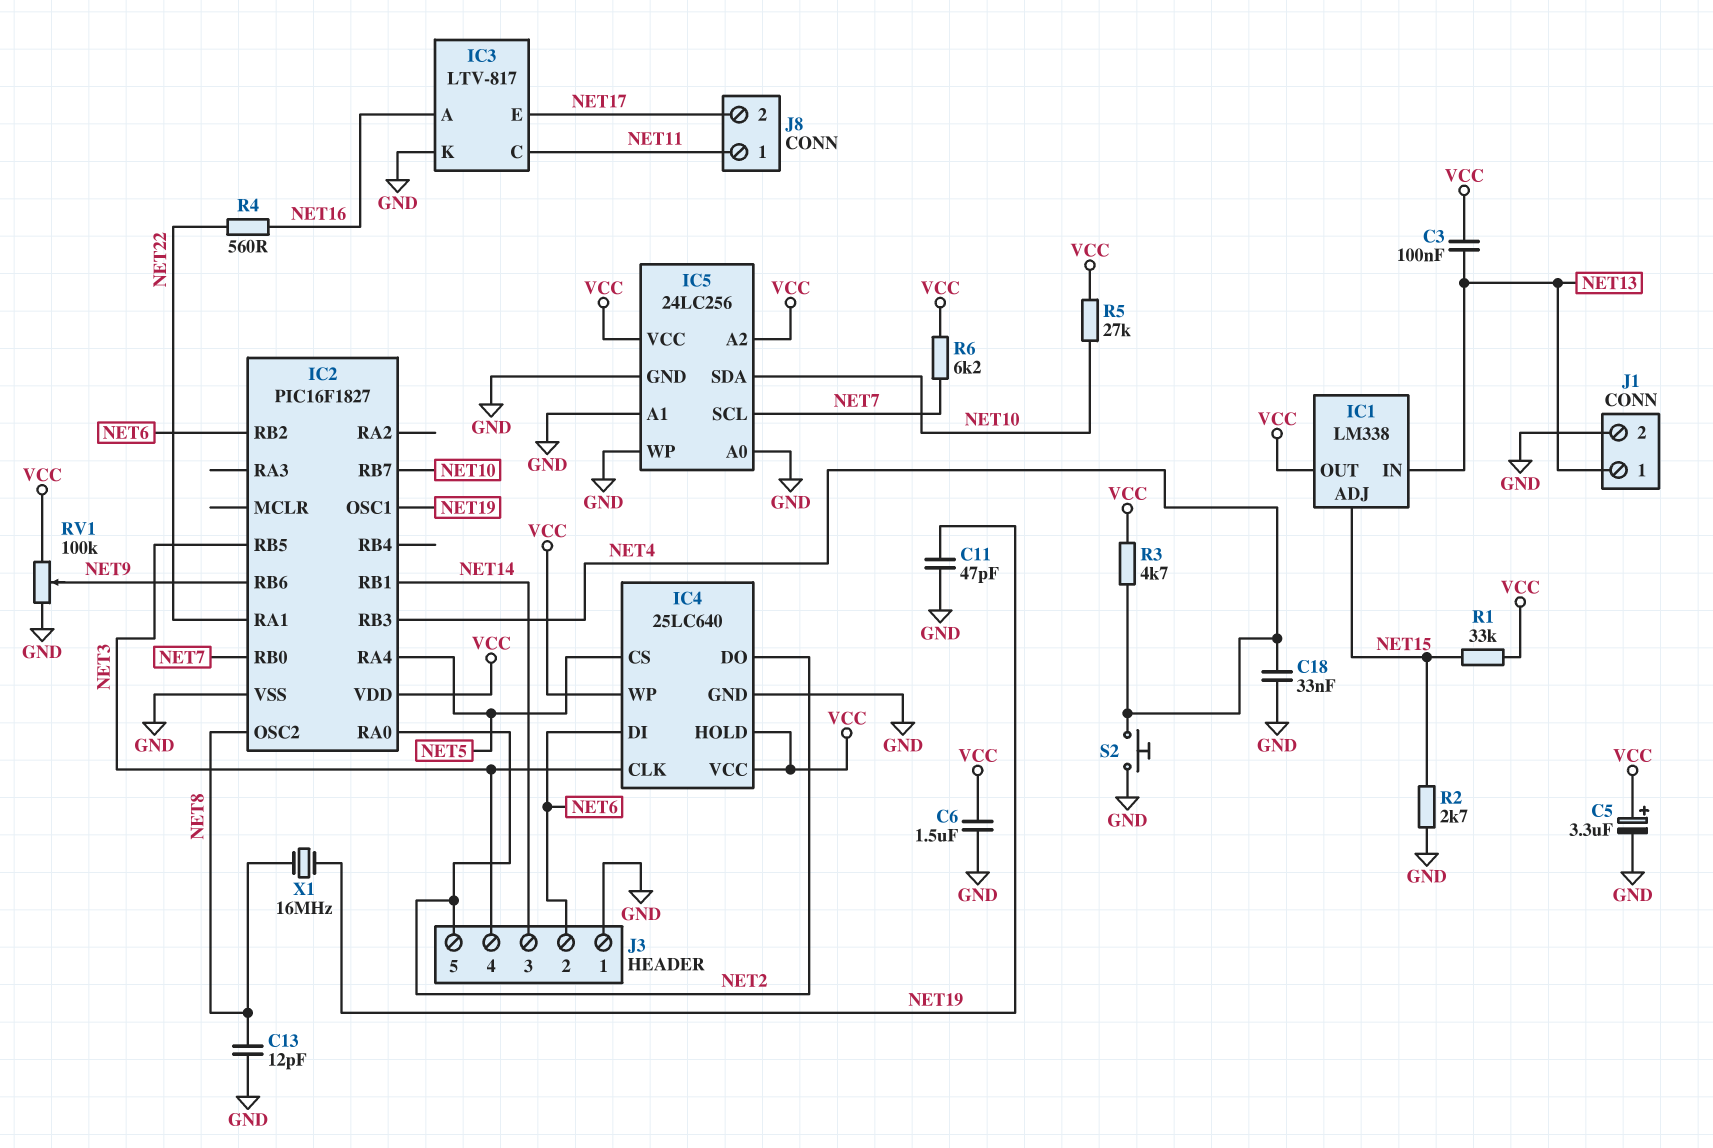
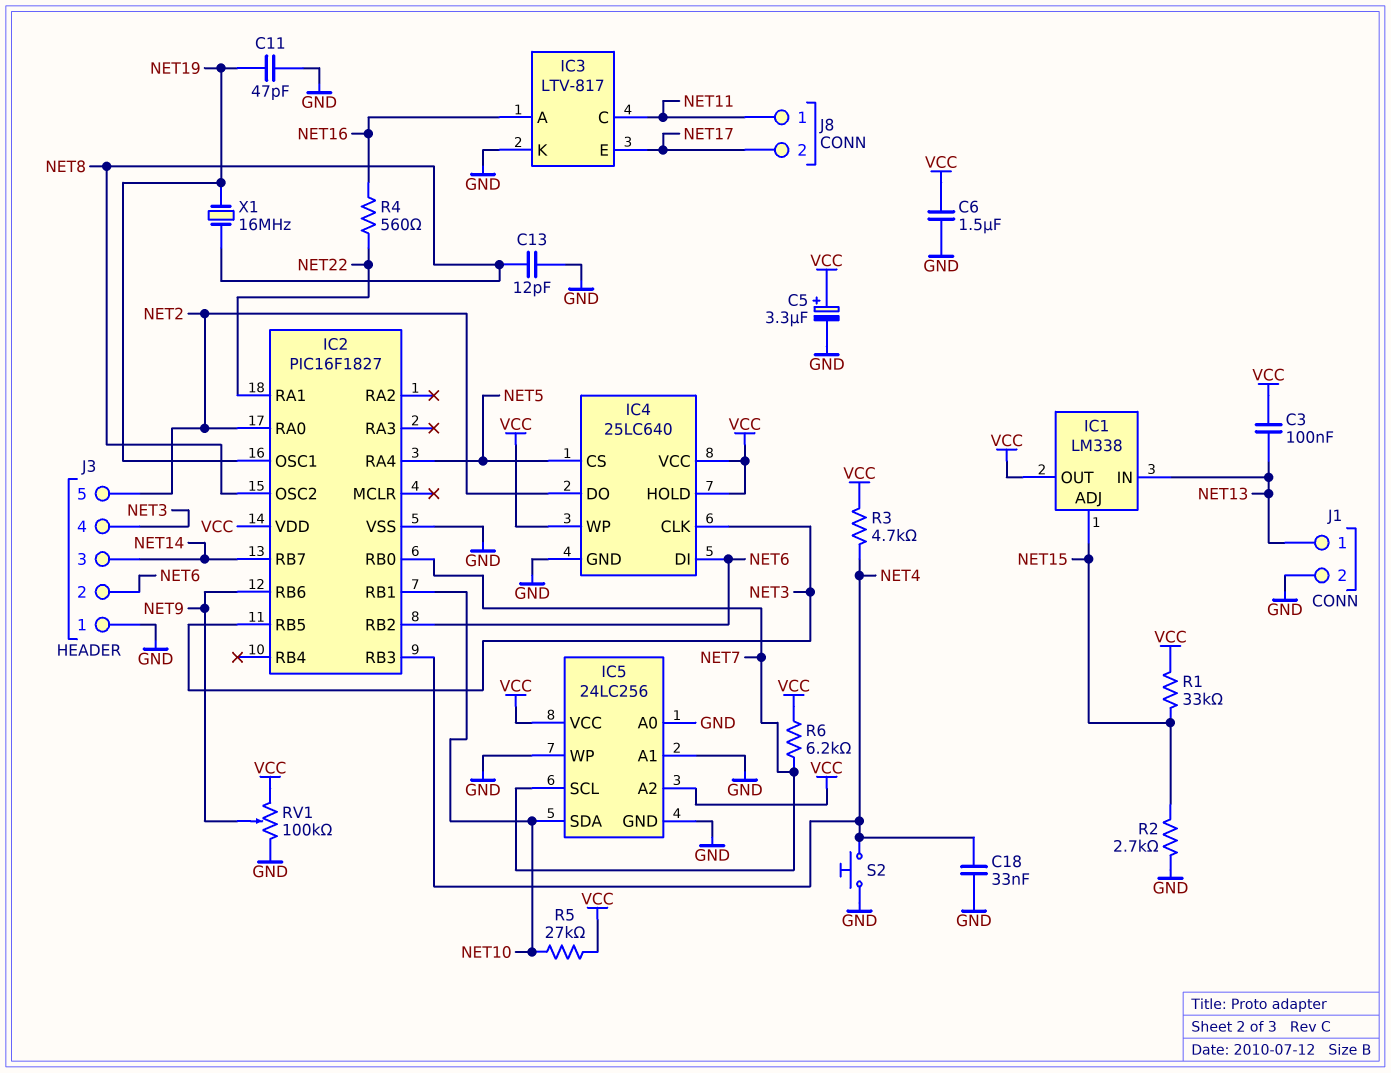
IC2 pin RB1: NET14 -> NET10
IC2 pin RB7: NET10 -> NET14

